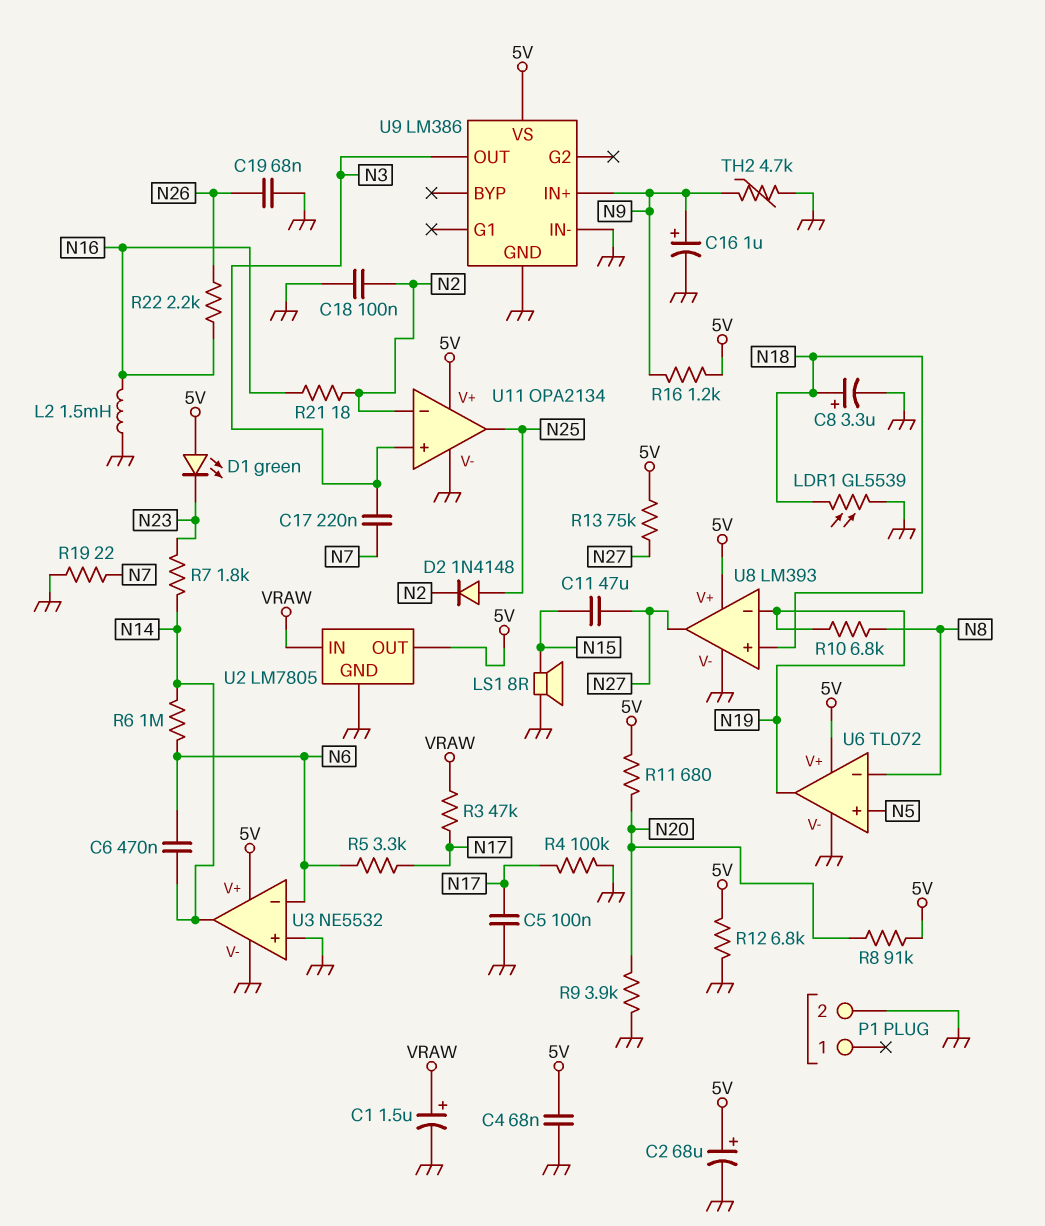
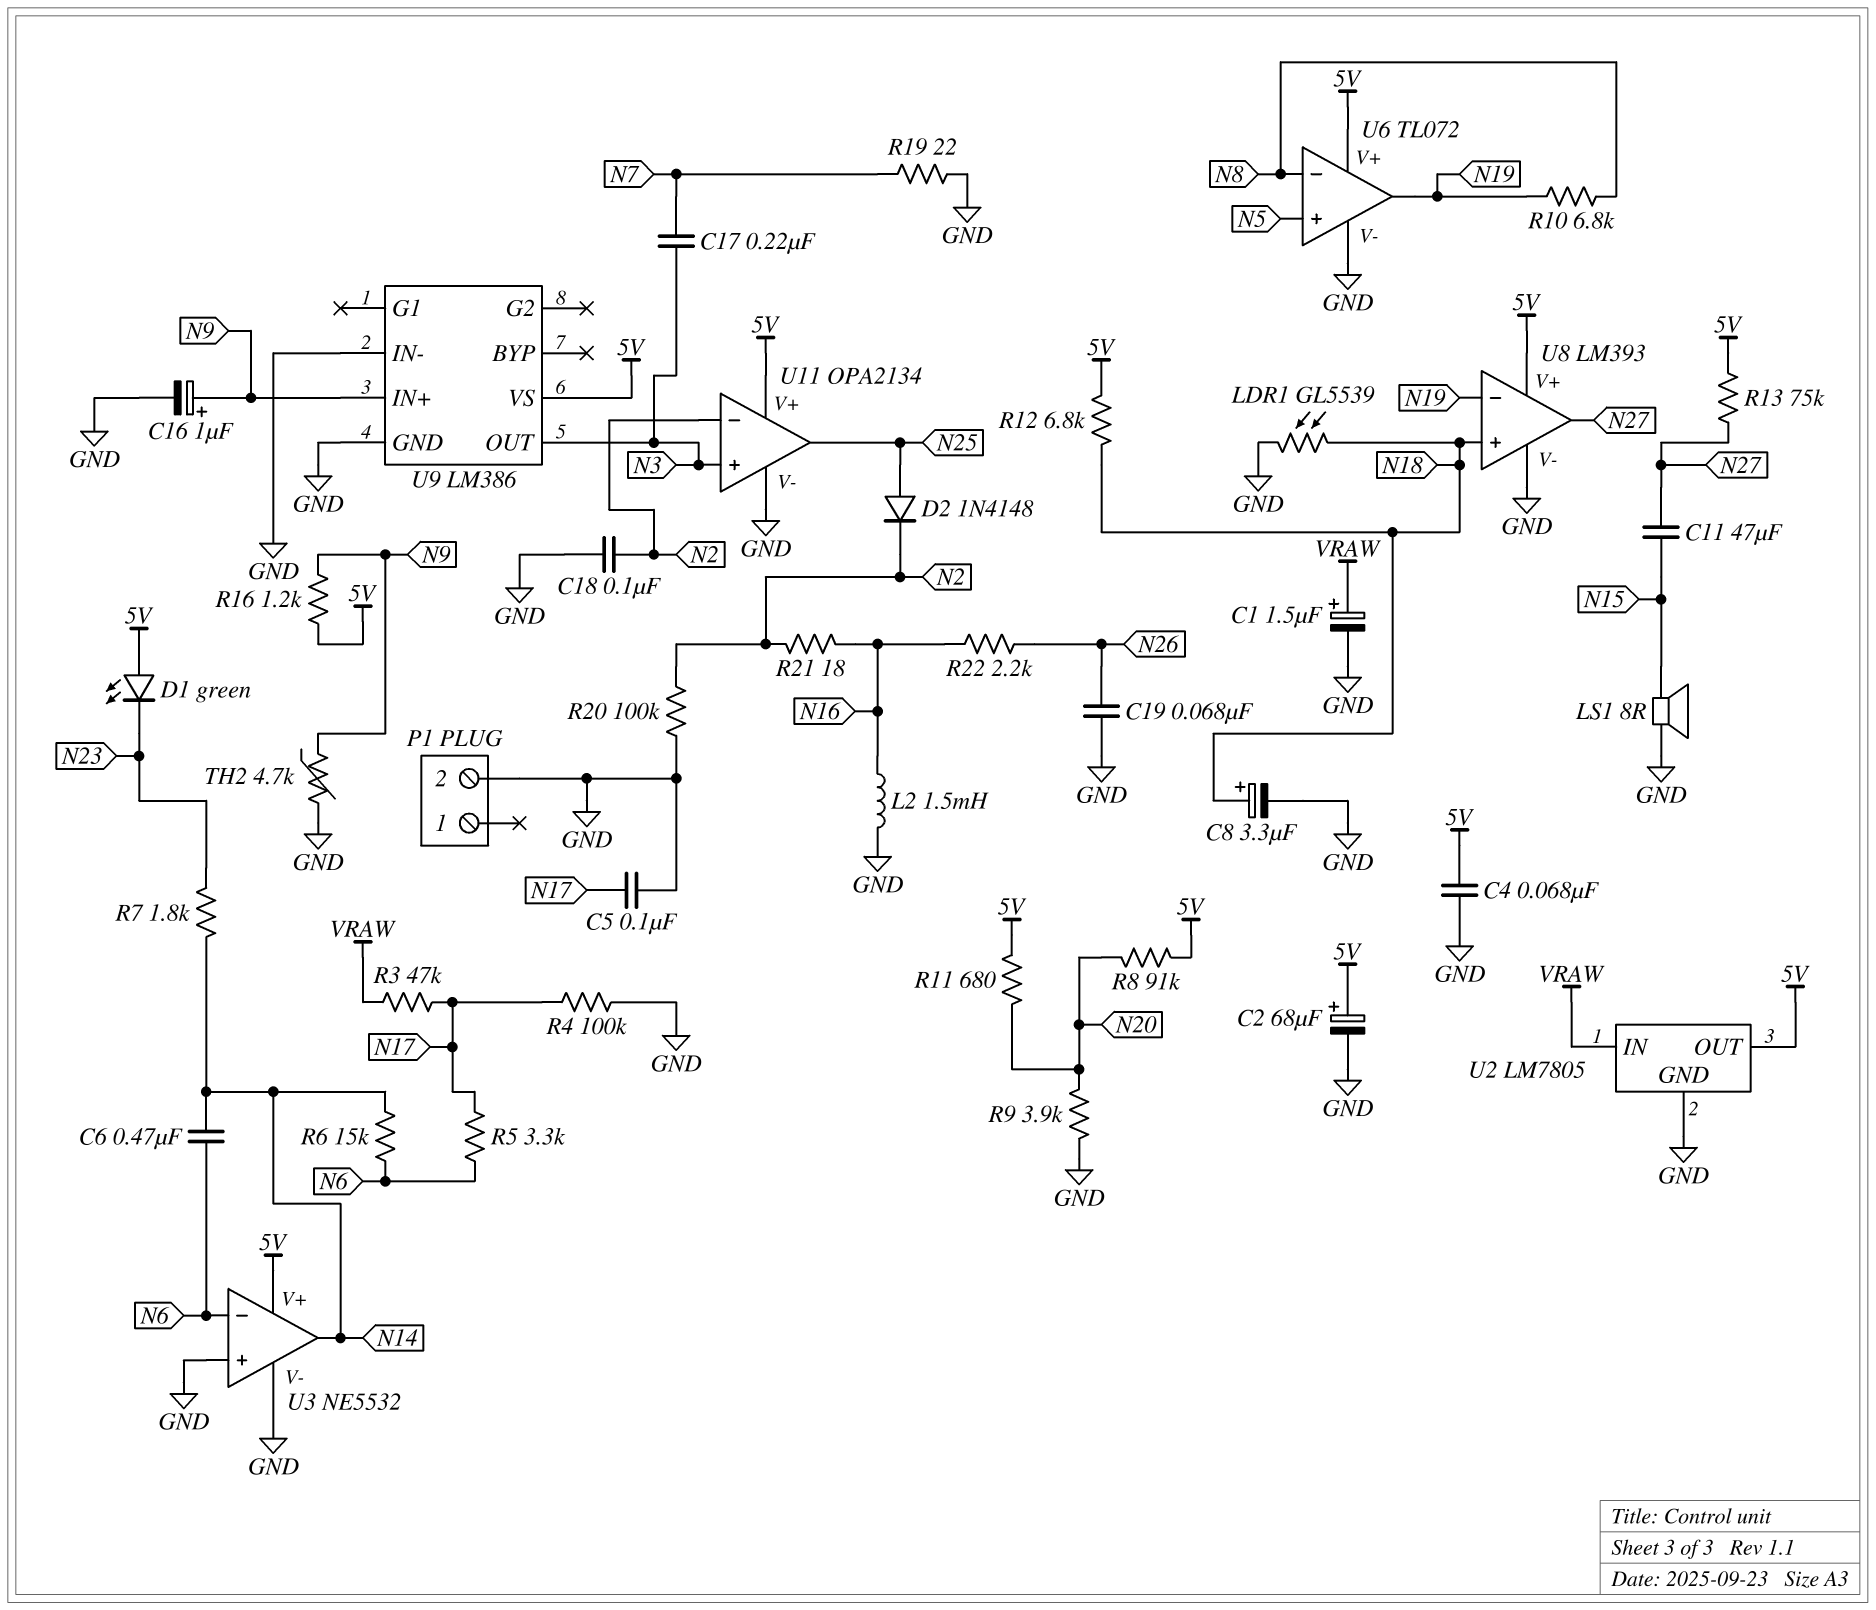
R6: 1M (N6, N14) -> 15k (N6, N14)
R12: 6.8k (5V, GND) -> 6.8k (5V, N18)
R20: none -> 100k (GND, N2)

